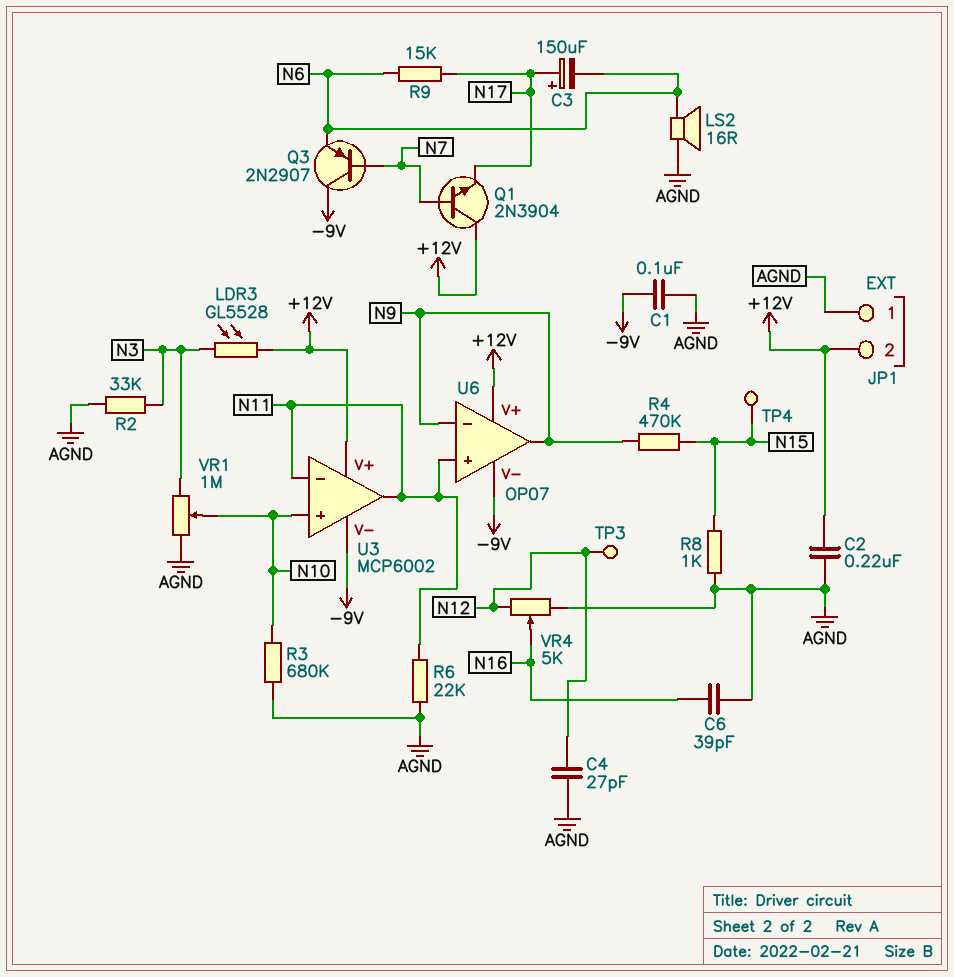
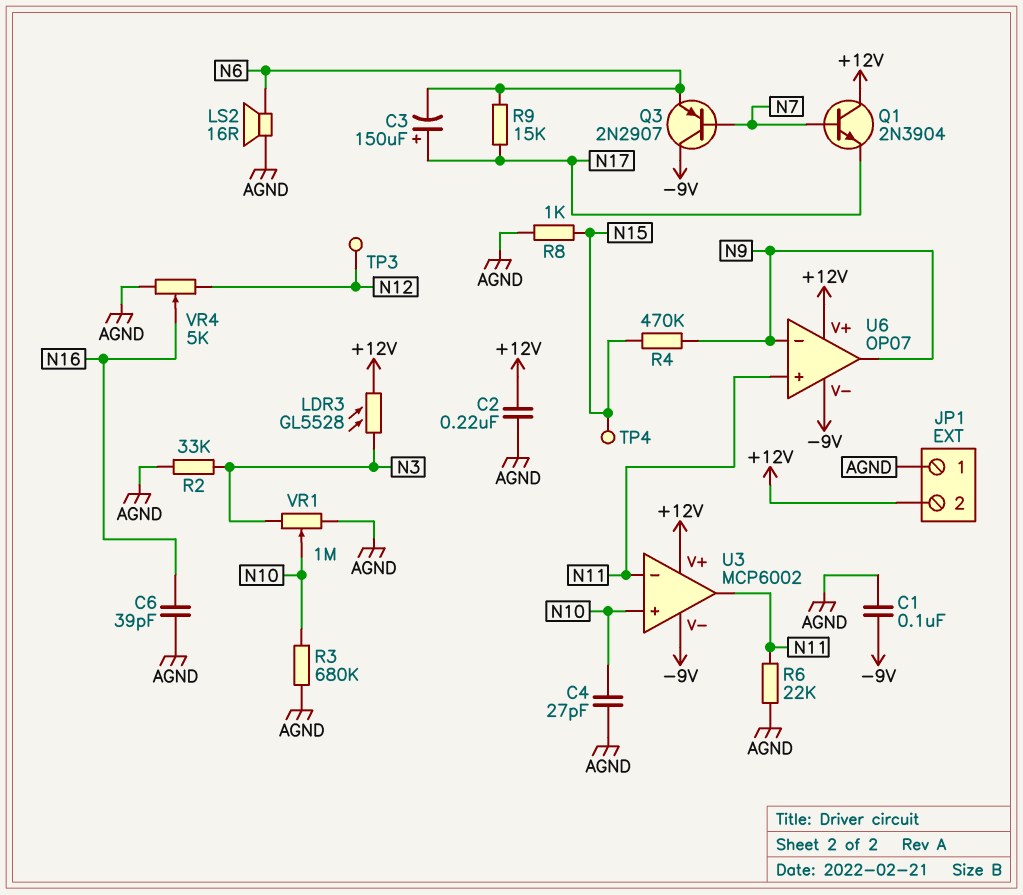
C4: 27pF (AGND, N12) -> 27pF (AGND, N10)

